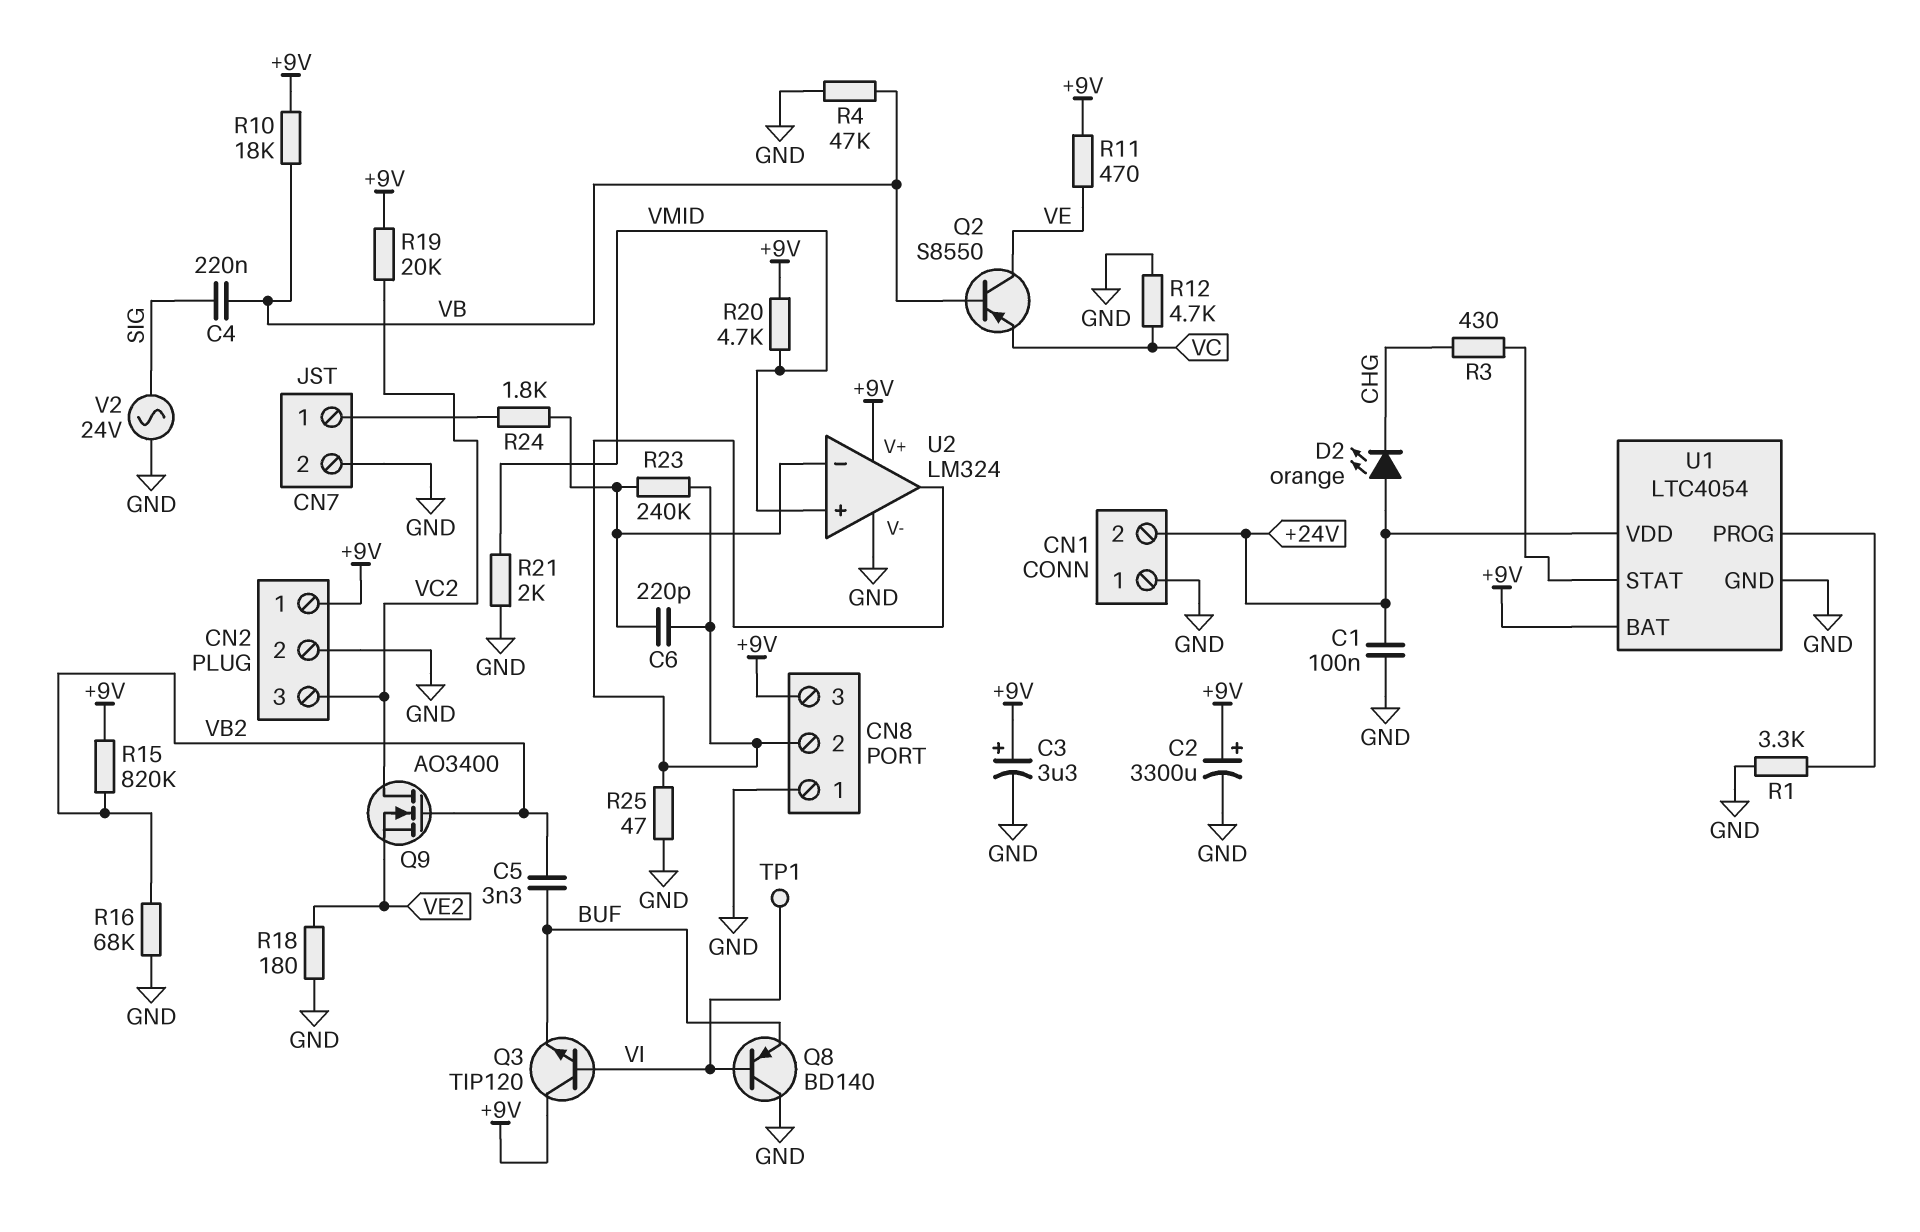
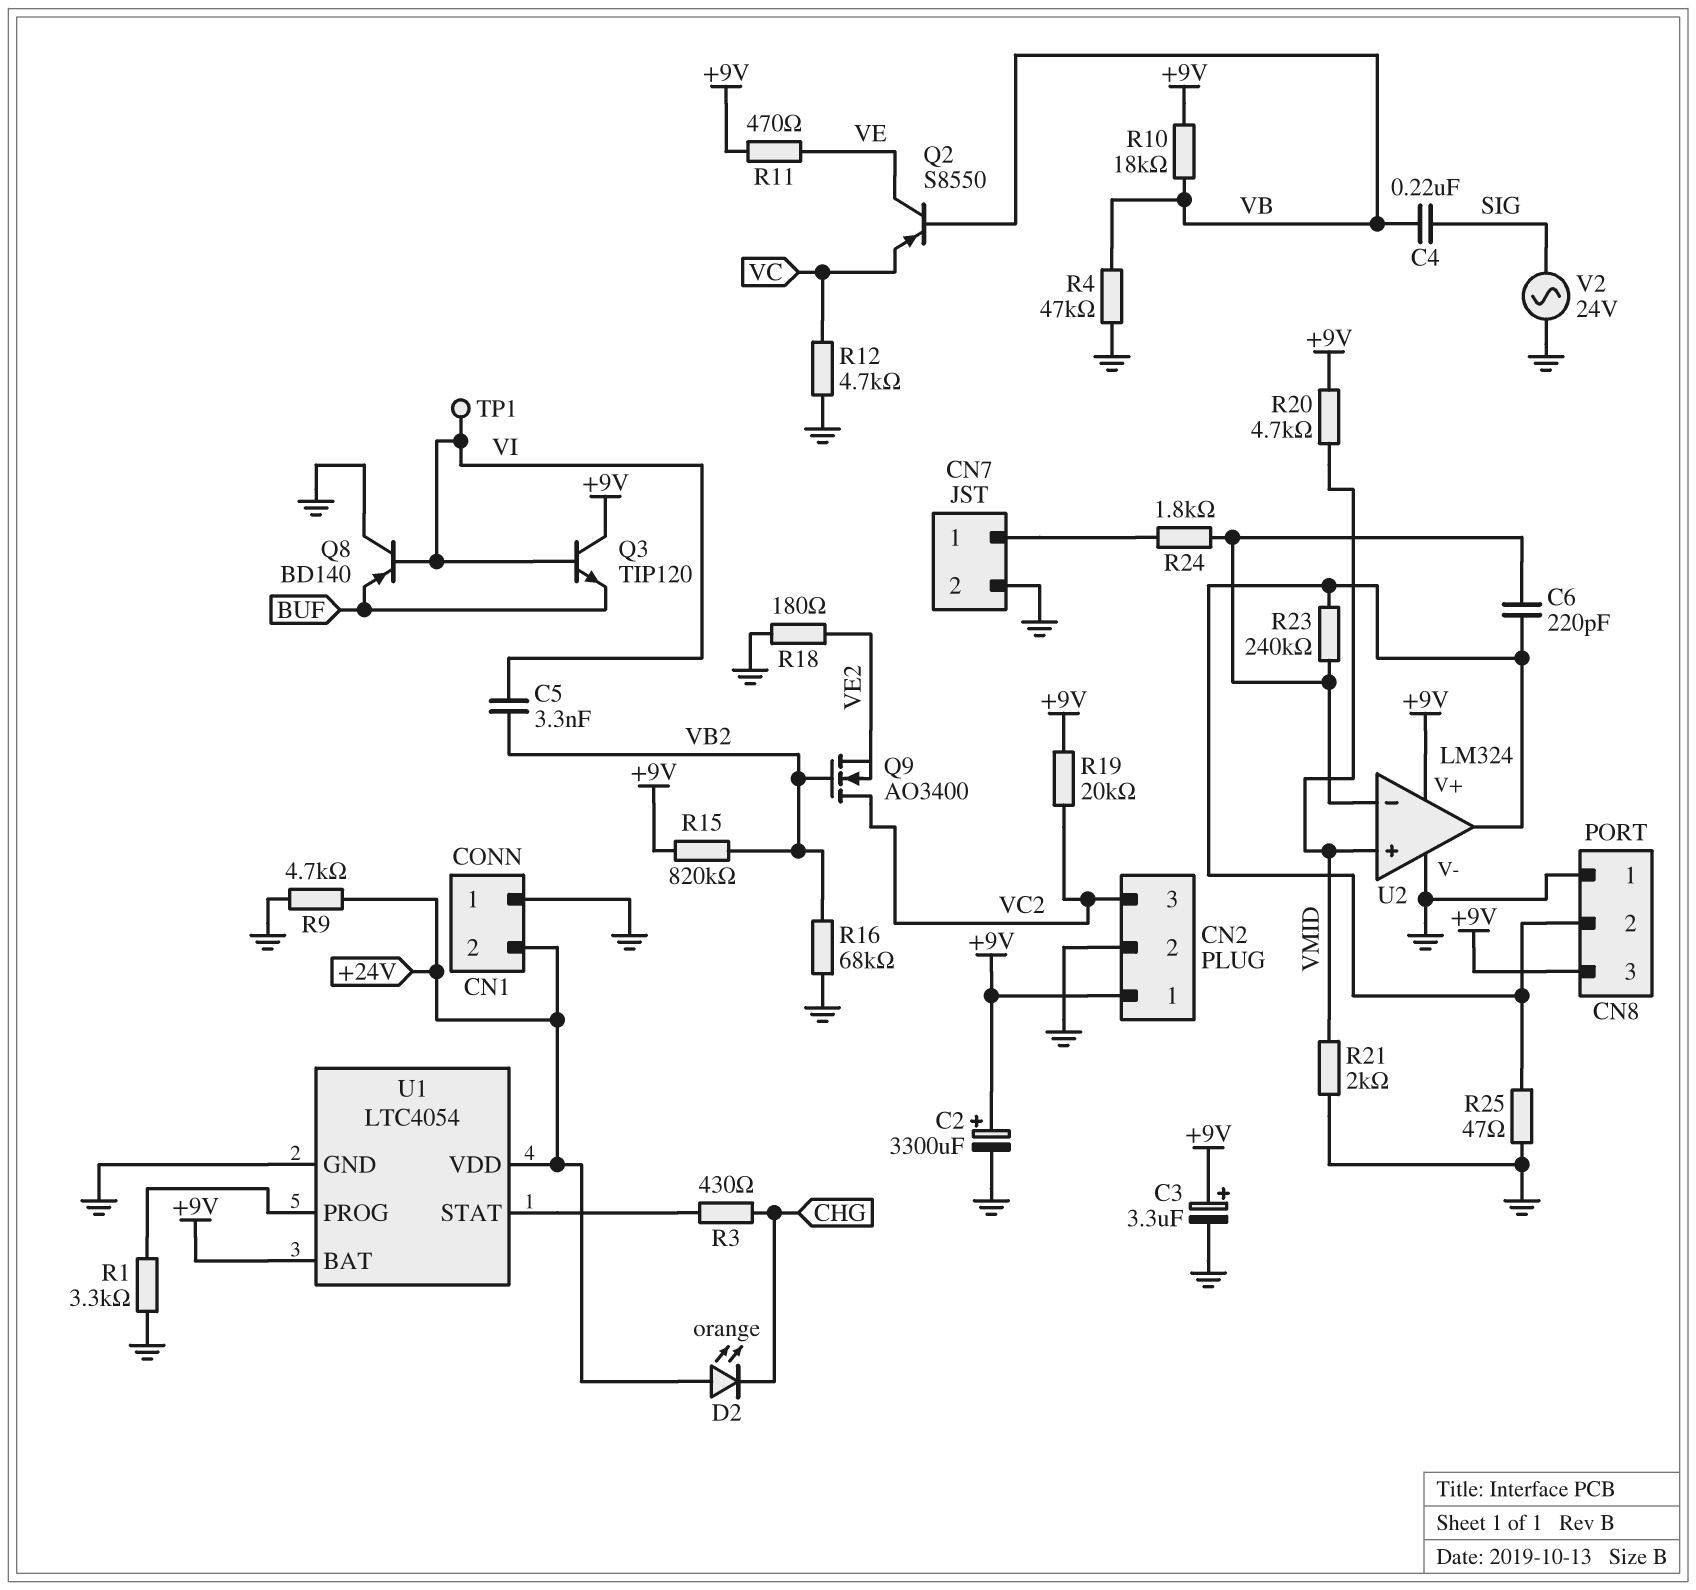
C1: 100nF (+24V, GND) -> none
C5: 3.3nF (BUF, VB2) -> 3.3nF (VB2, VI)
R9: none -> 4.7k (+24V, GND)

